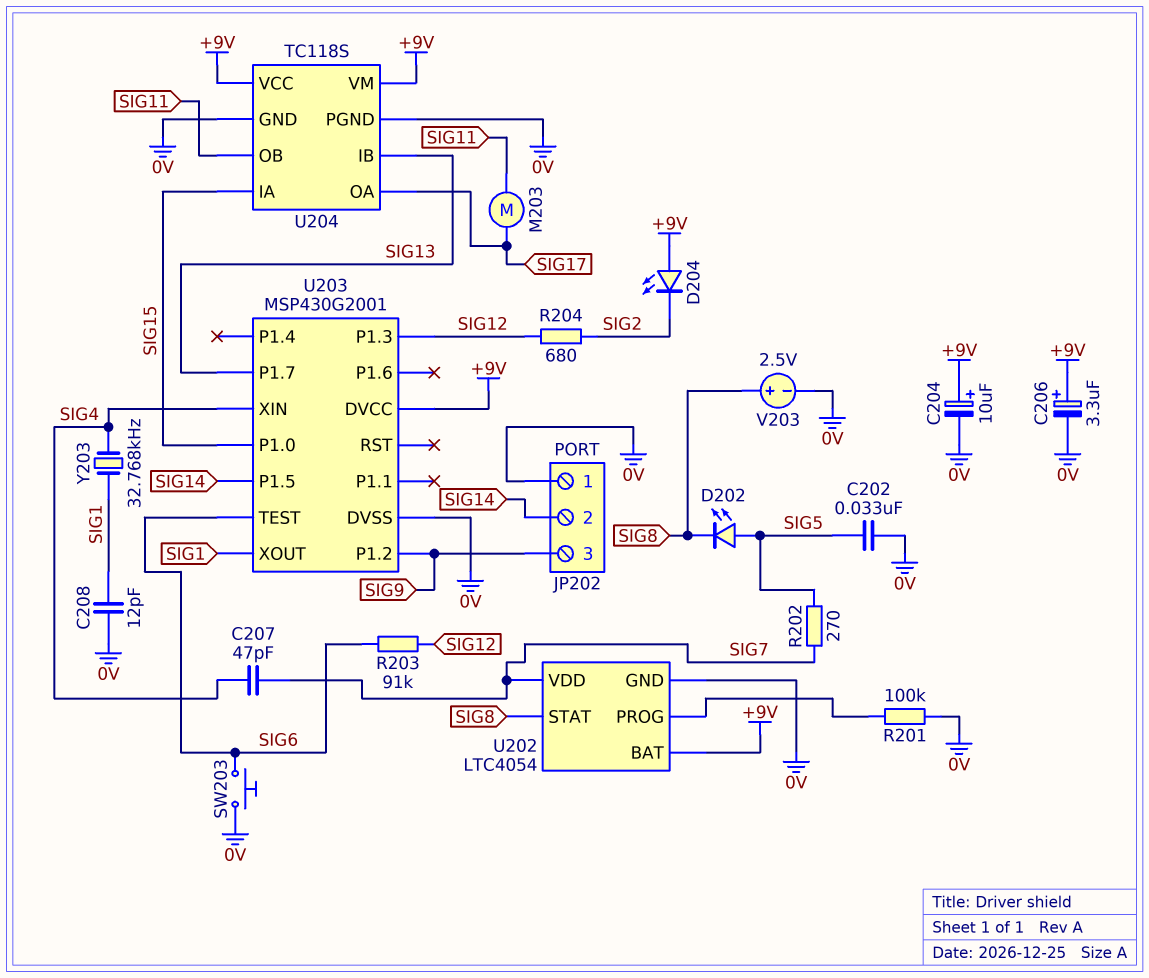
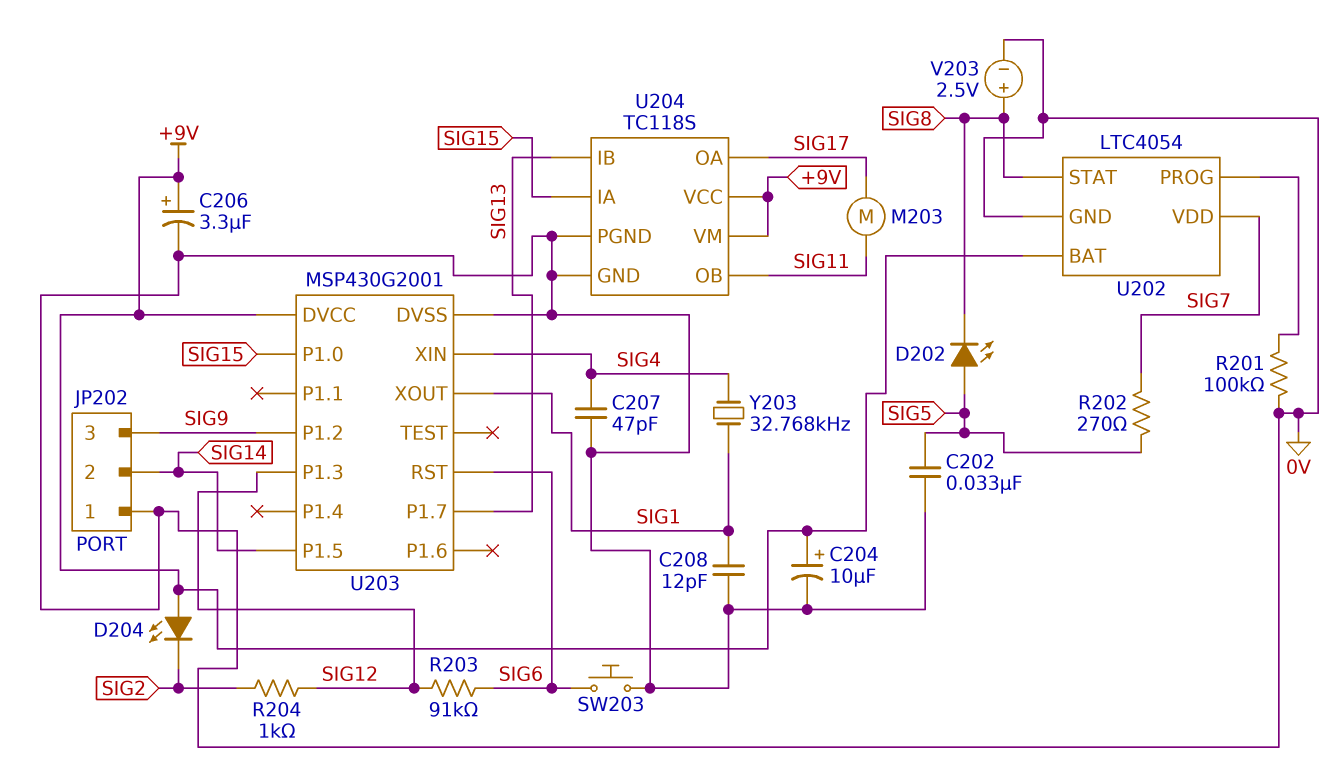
C207: 47pF (SIG4, SIG7) -> 47pF (0V, SIG4)
R204: 680 (SIG2, SIG12) -> 1k (SIG2, SIG12)
U203 pin RST: none -> SIG6
U203 pin TEST: SIG6 -> none

